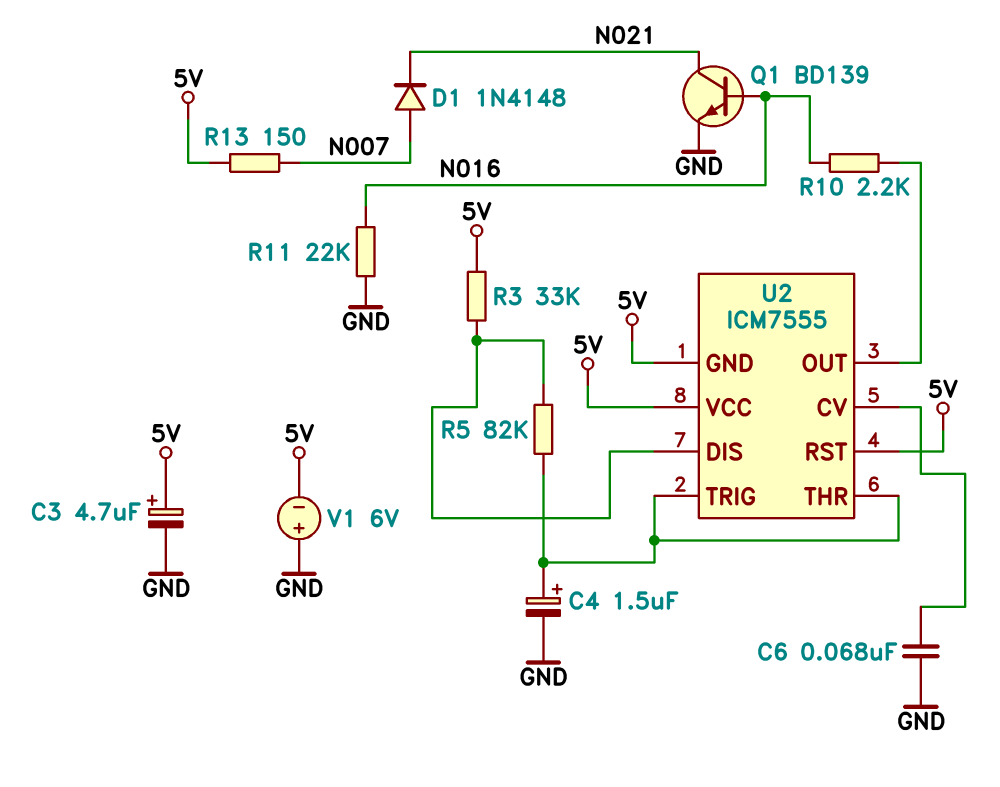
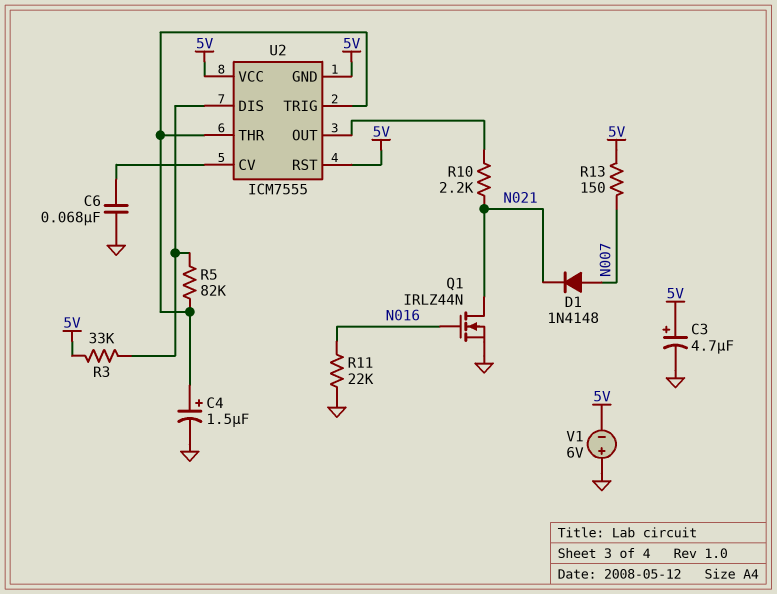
Q1: NPN BD139 (B N016, C N021, E GND) -> NMOS IRLZ44N (G N016, D N021, S GND)
R10: 2.2k (N016, U2/OUT) -> 2.2k (N021, U2/OUT)

